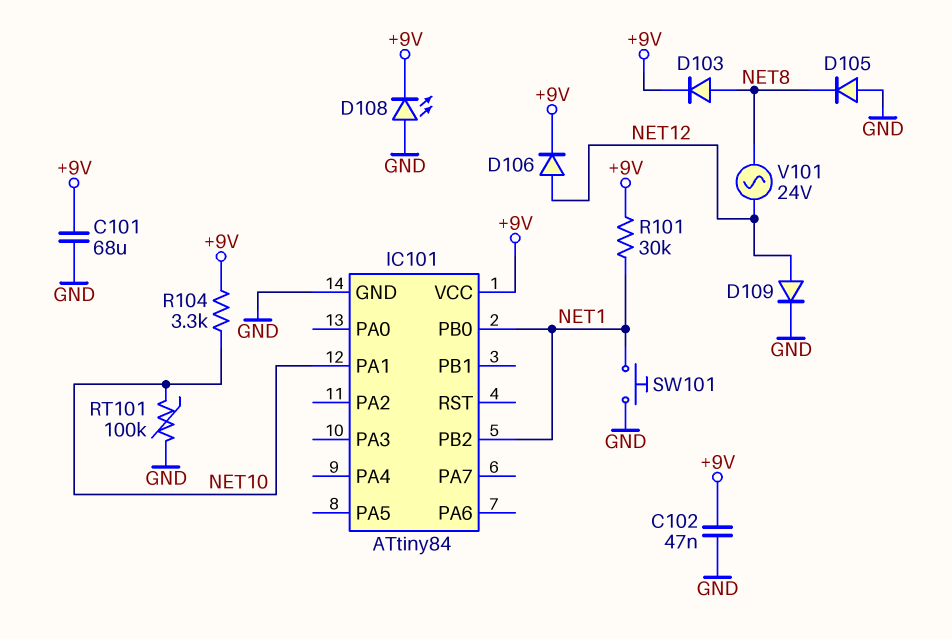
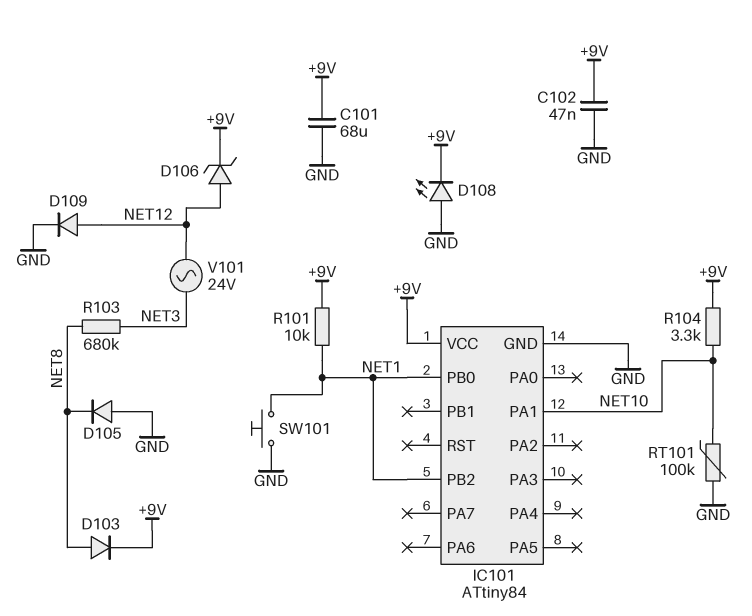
D106: diode (A NET12, K +9V) -> zener (A NET12, K +9V)
R101: 30k (+9V, NET1) -> 10k (+9V, NET1)
R103: none -> 680k (NET3, NET8)
V101: AC 24V (NET8, NET12) -> AC 24V (NET3, NET12)

